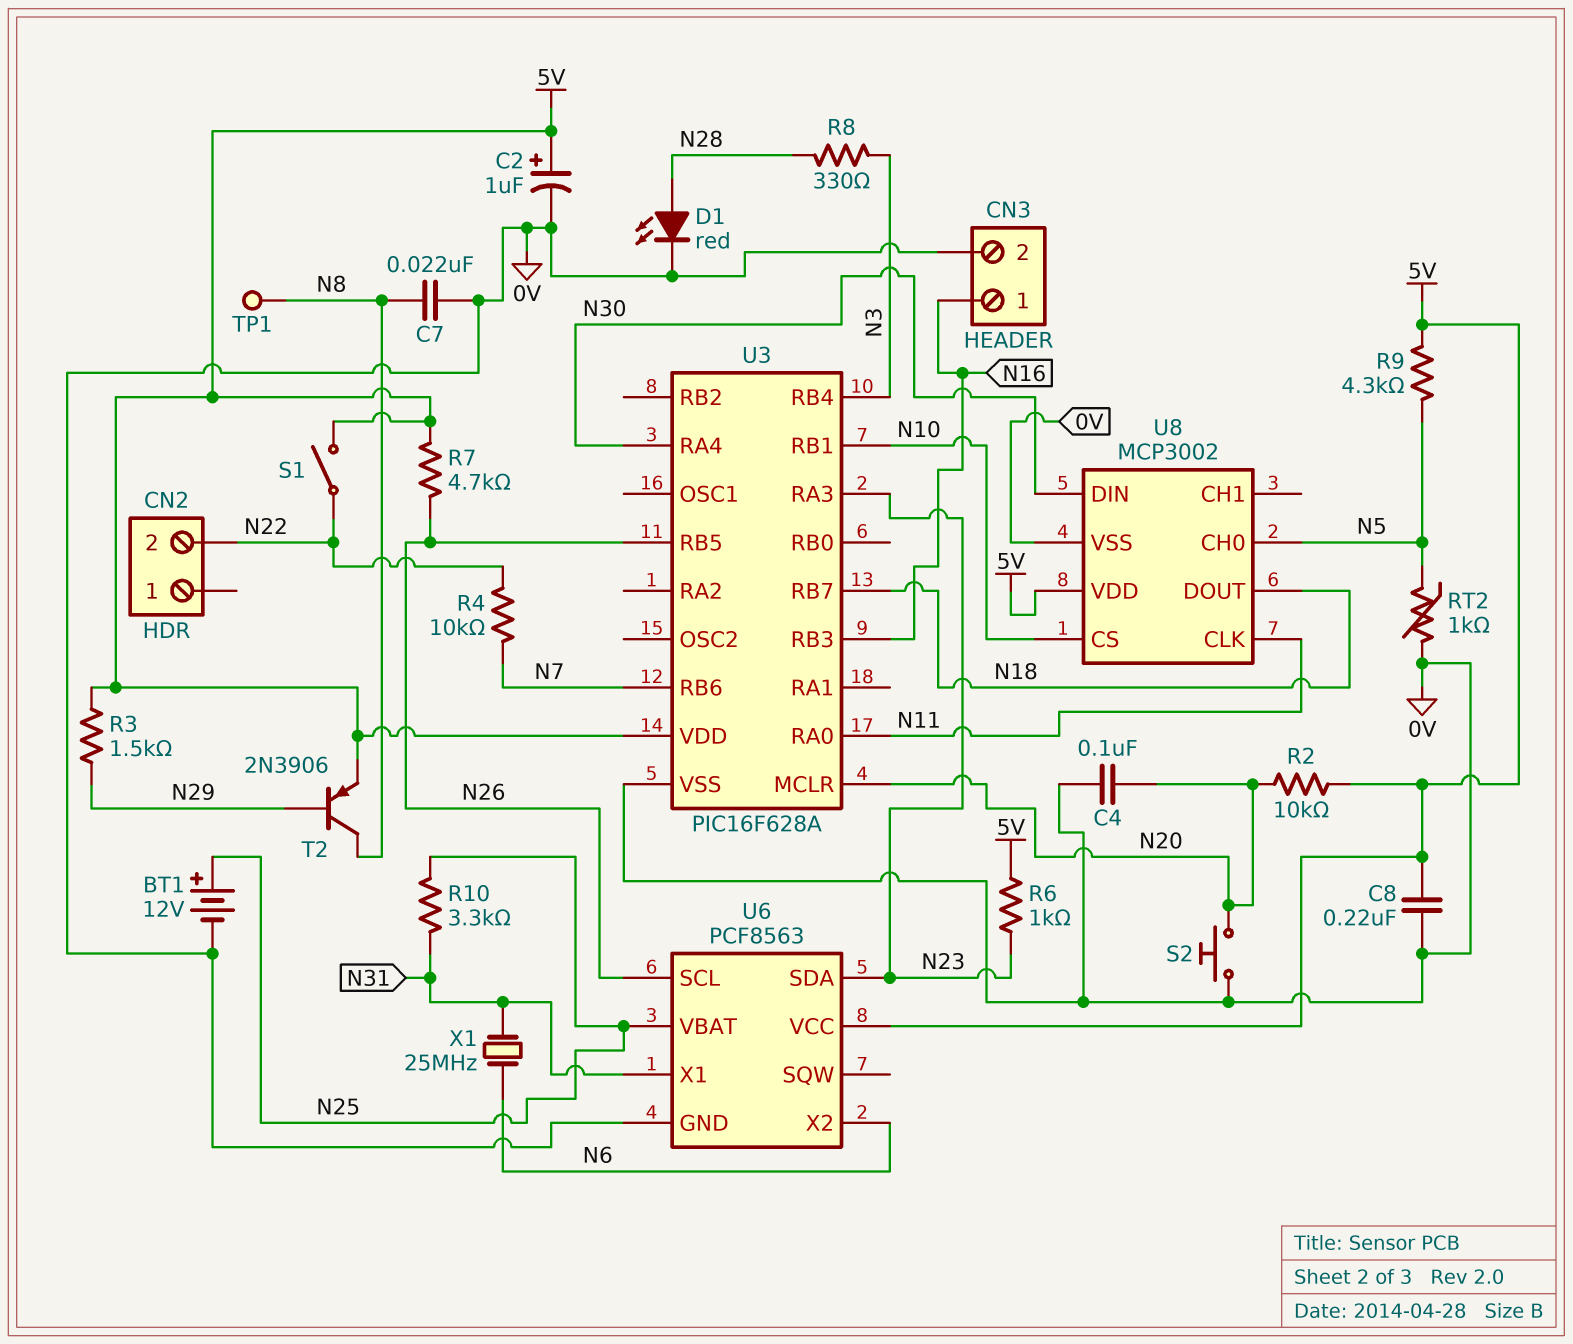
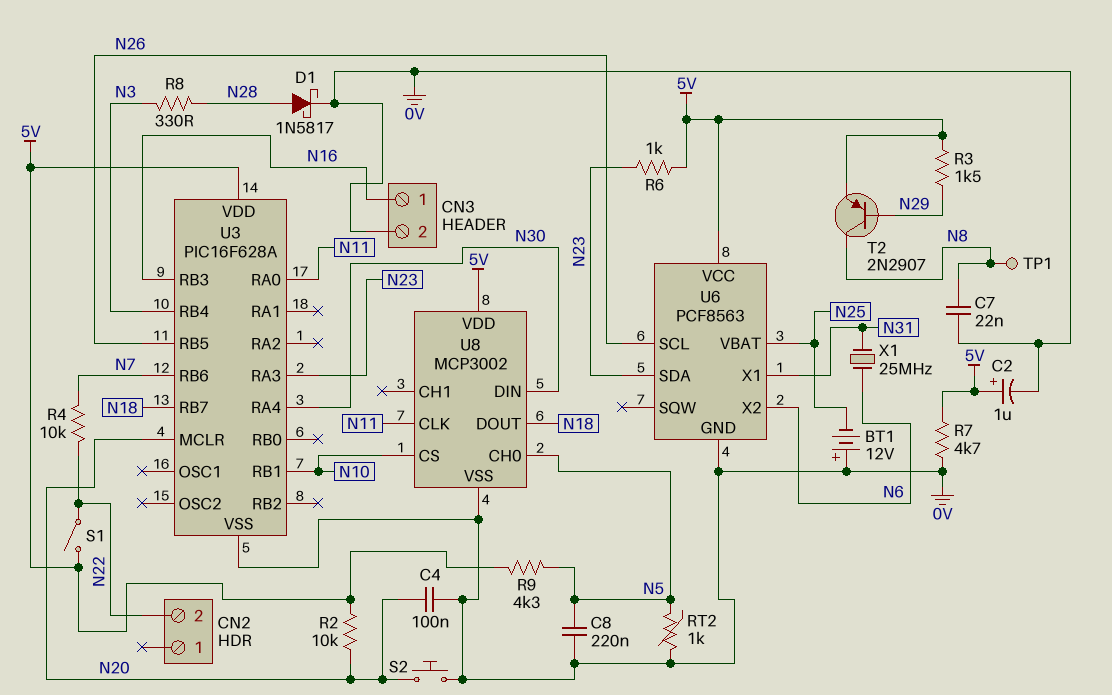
BT1: 12V (plus N25, minus 0V) -> 12V (plus 0V, minus N25)
C8: 220nF (0V, 5V) -> 220nF (0V, N5)
D1: LED red (A N28, K 0V) -> schottky 1N5817 (A N28, K 0V)
R7: 4.7k (5V, N26) -> 4.7k (0V, 5V)
R10: 3.3k (N25, N31) -> none
T2: PNP 2N3906 (B N29, C N8, E 5V) -> PNP 2N2907 (B N29, C N8, E 5V)

